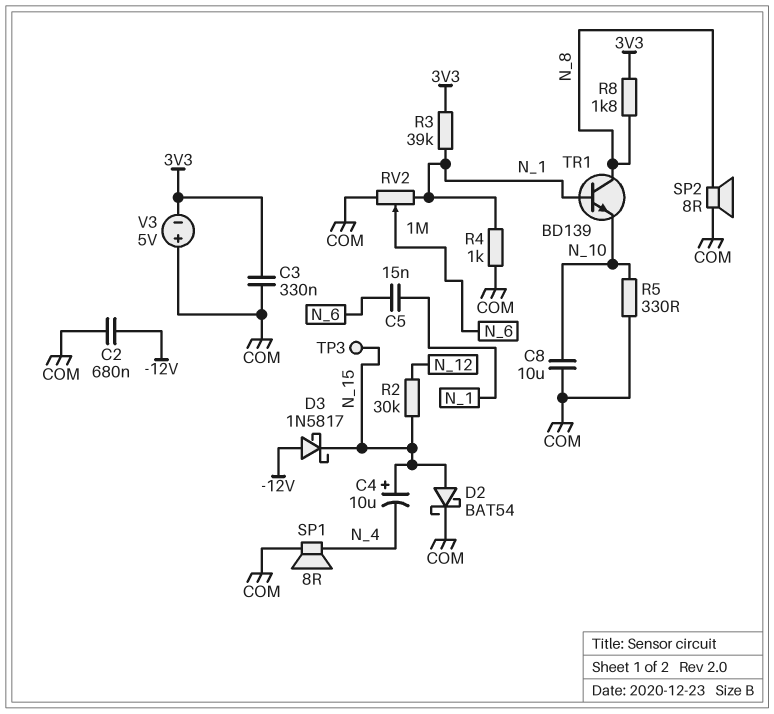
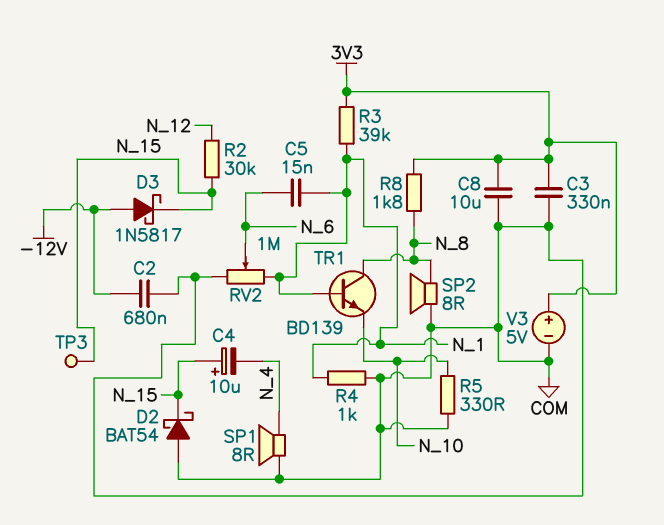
C8: 10uF (COM, N_10) -> 10uF (3V3, COM)
D2: schottky BAT54 (A N_15, K COM) -> schottky BAT54 (A COM, K N_15)
V3: 5V (plus COM, minus 3V3) -> 5V (plus 3V3, minus COM)

